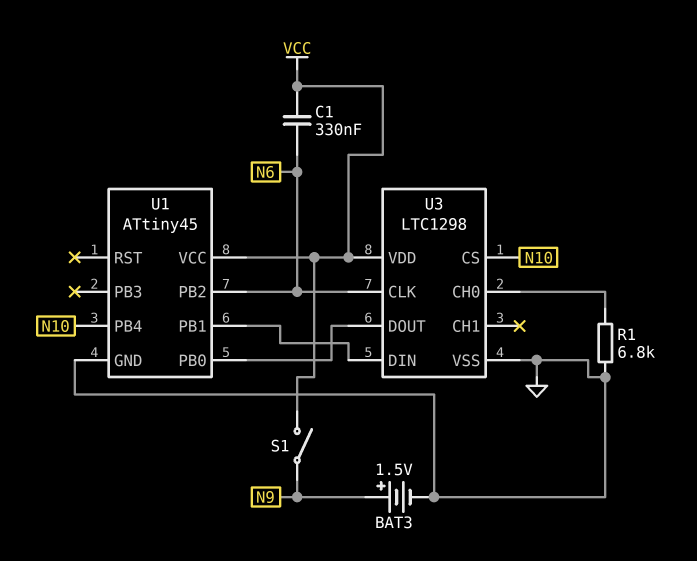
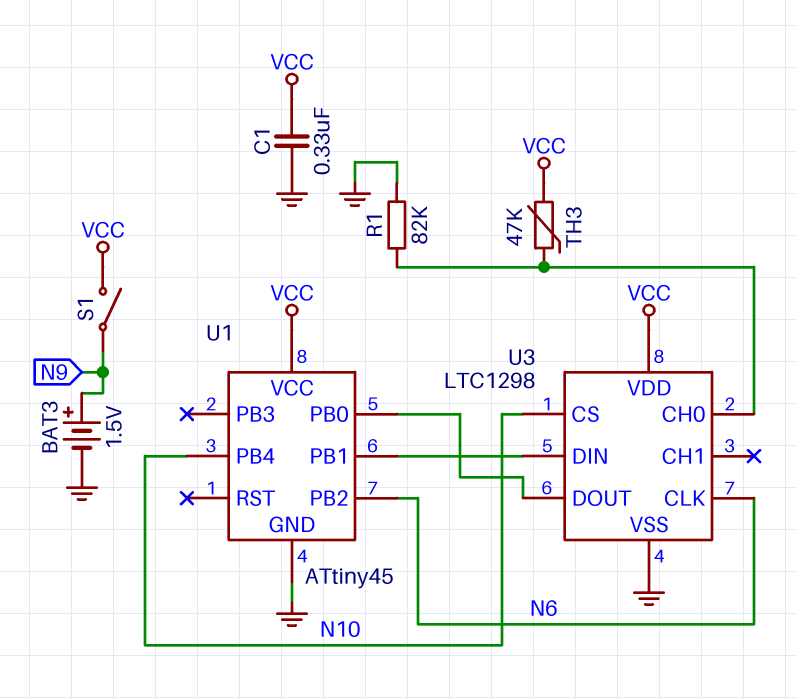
C1: 330nF (N6, VCC) -> 330nF (GND, VCC)
R1: 6.8k (GND, U3/CH0) -> 82k (GND, U3/CH0)
TH3: none -> 47k (U3/CH0, VCC)

